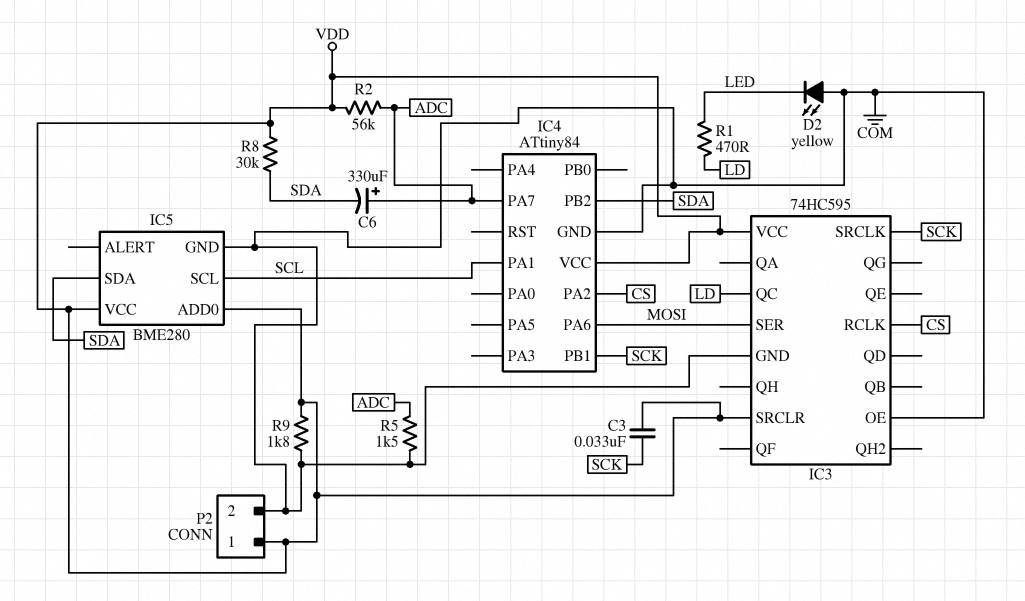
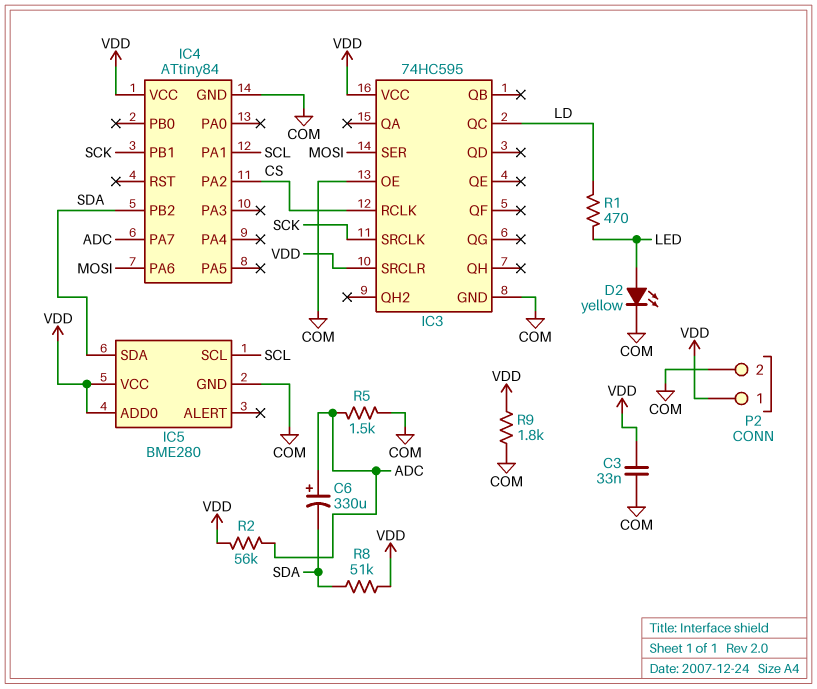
C3: 33nF (SCK, VDD) -> 33nF (COM, VDD)
D2: LED yellow (A COM, K LED) -> LED yellow (A LED, K COM)
R8: 30k (SDA, VDD) -> 51k (SDA, VDD)

